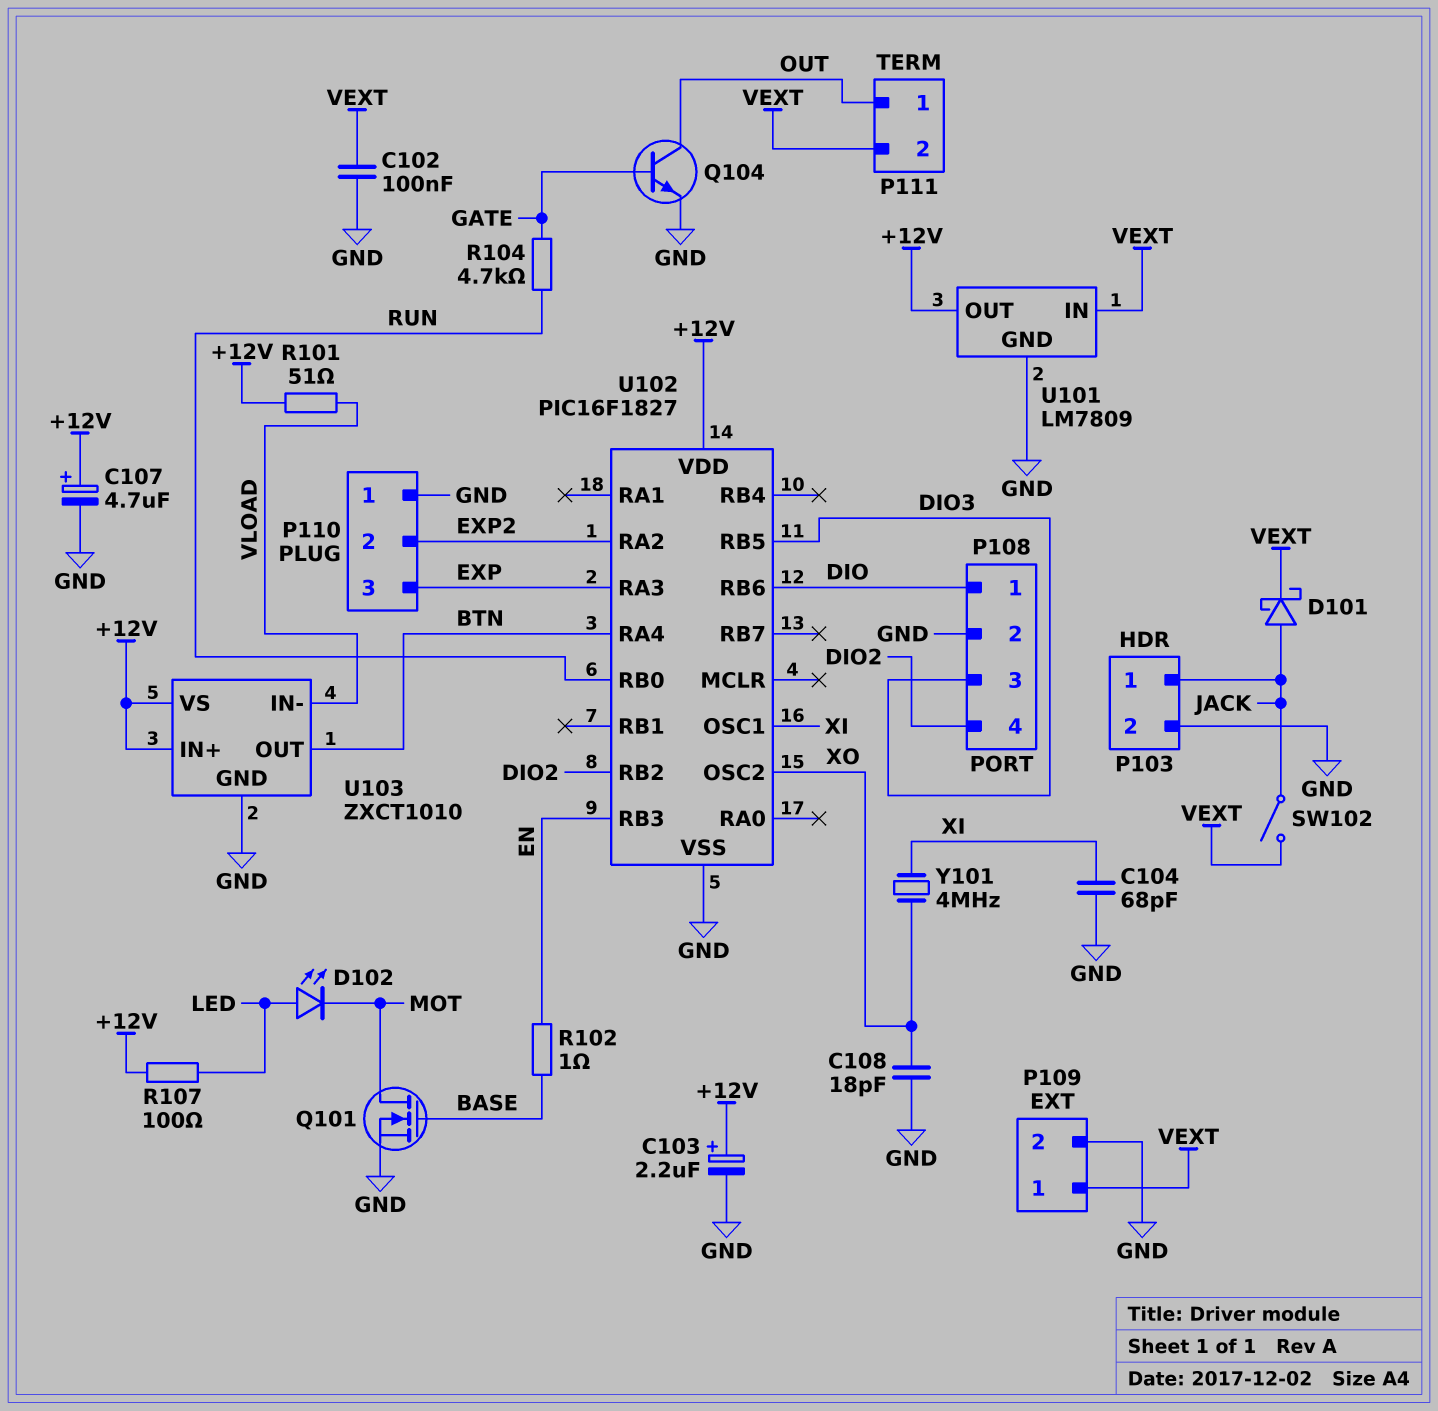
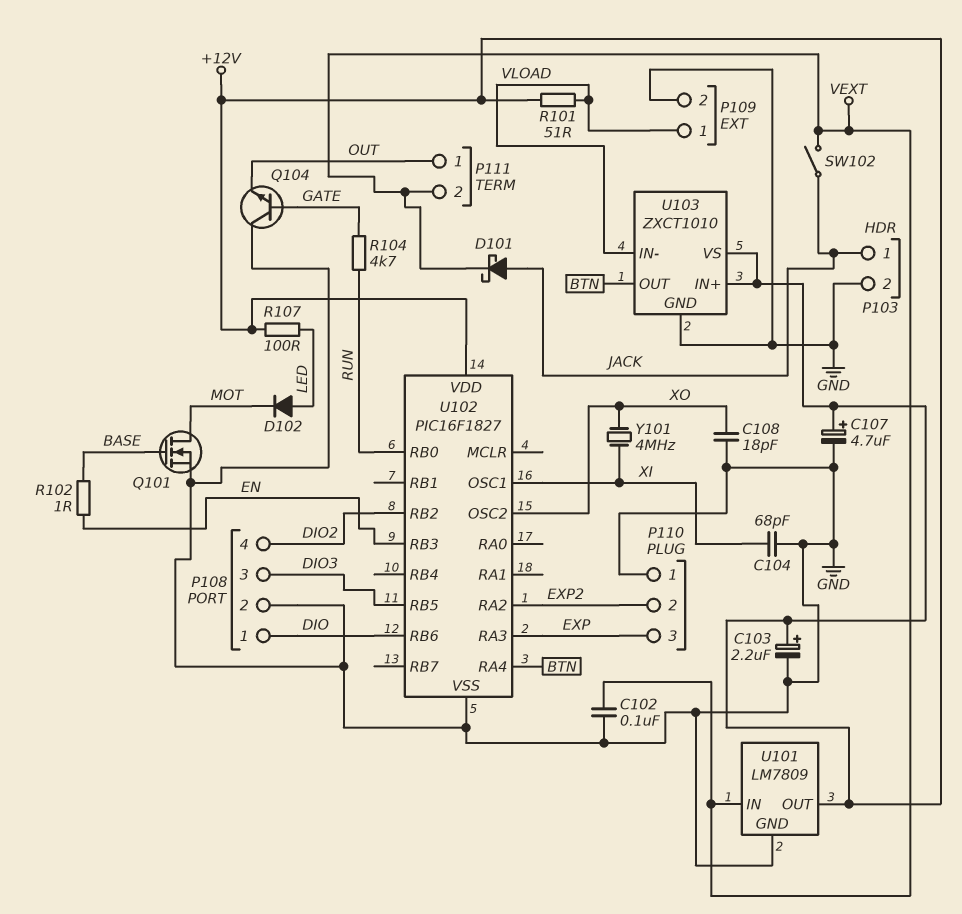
D102: LED (A LED, K MOT) -> diode (A LED, K MOT)
P109 pin 1: VEXT -> VLOAD
Q104: NPN (B GATE, C OUT, E GND) -> NPN (B GATE, C GND, E OUT)

